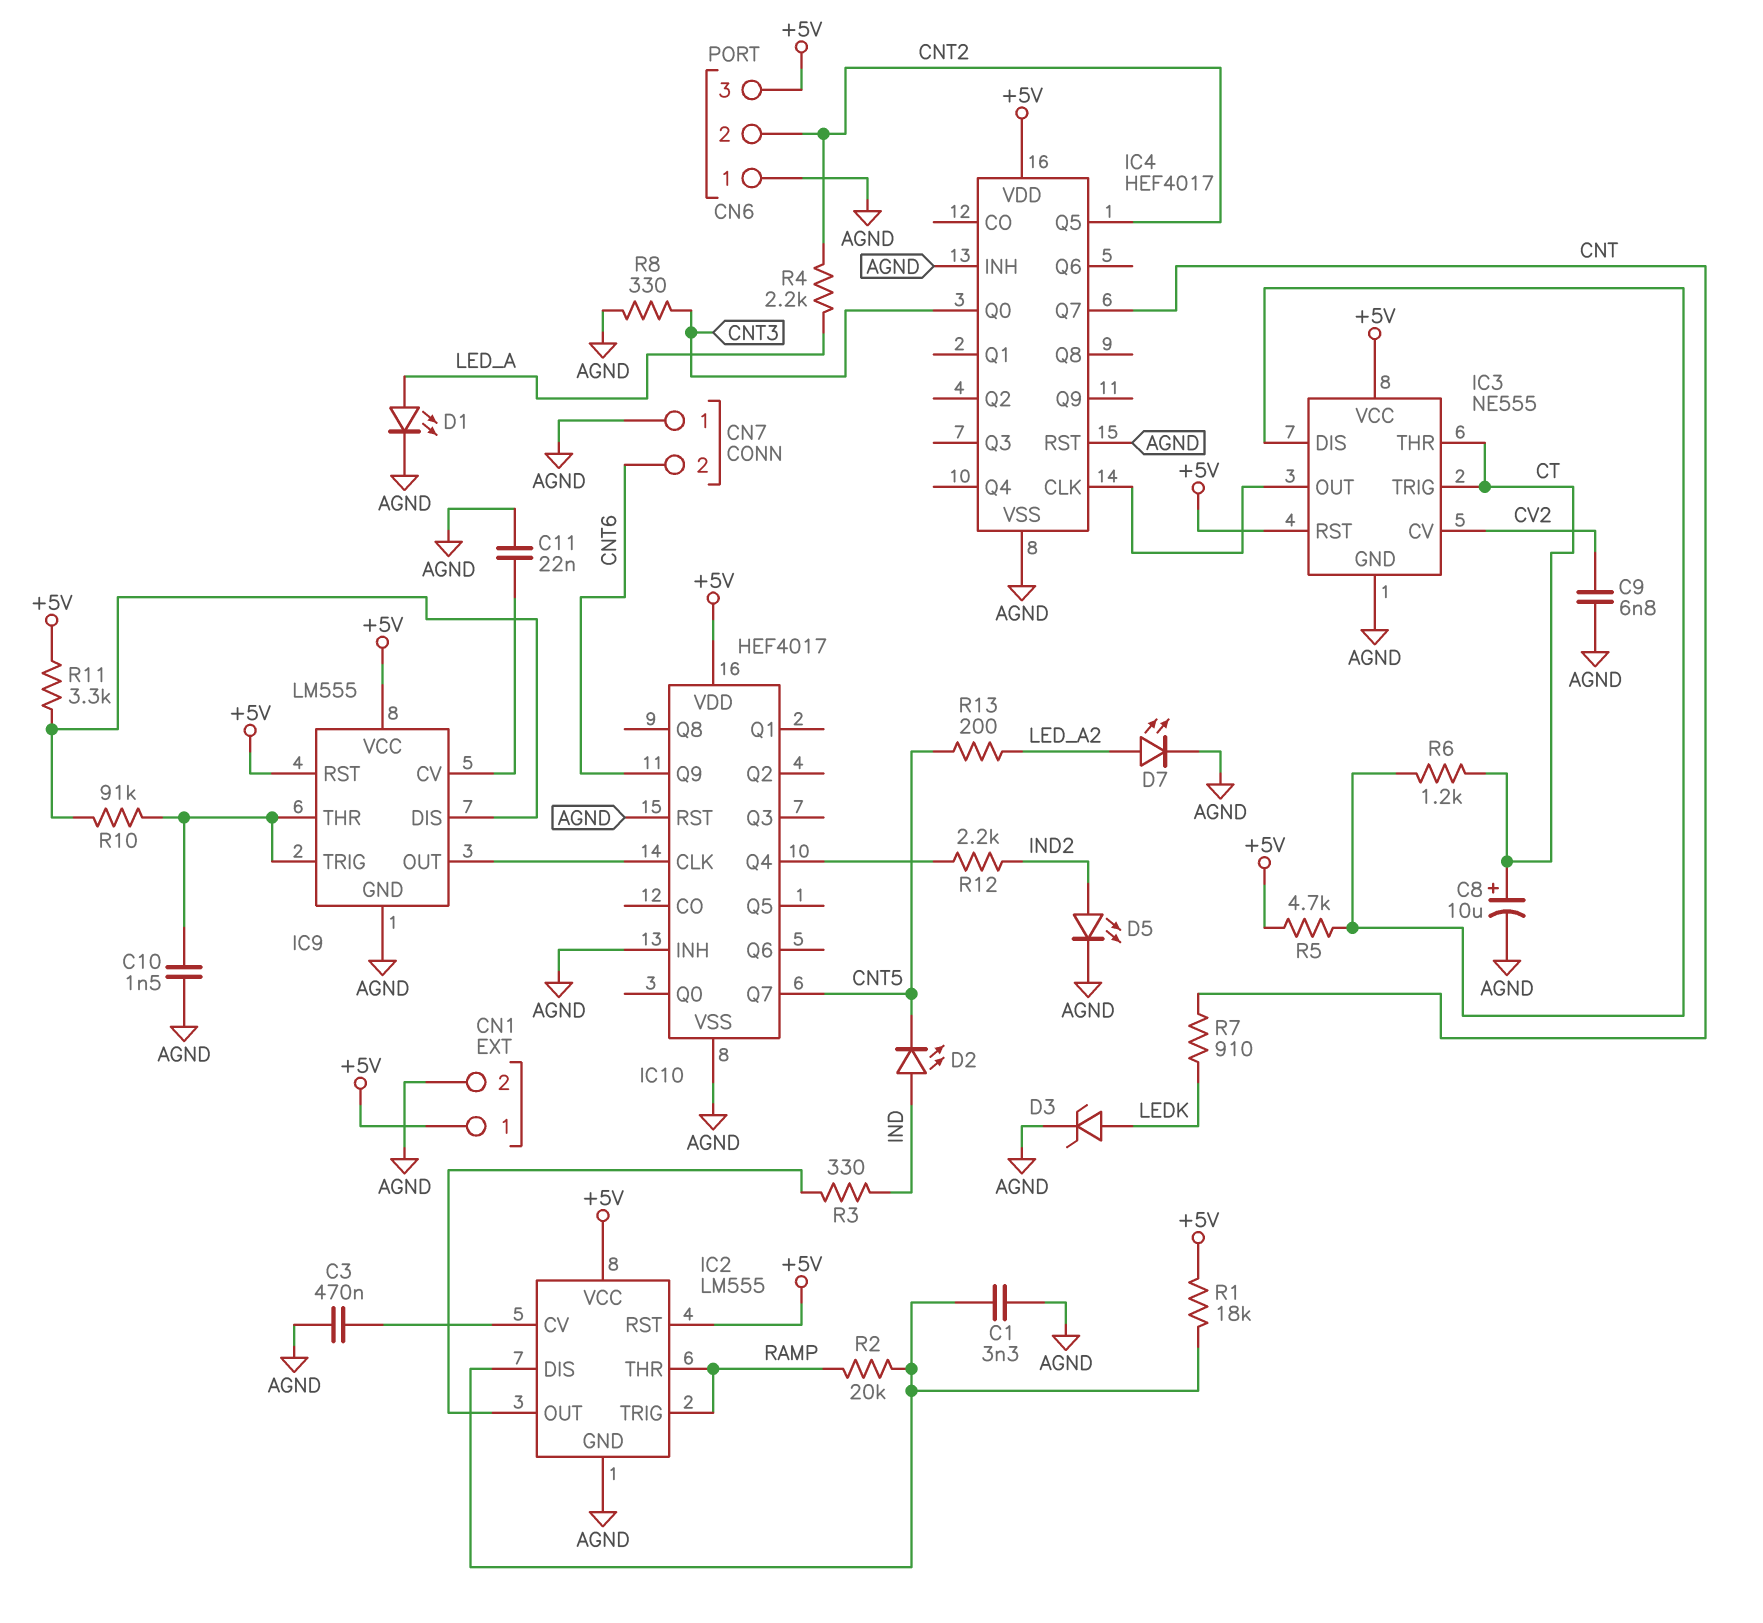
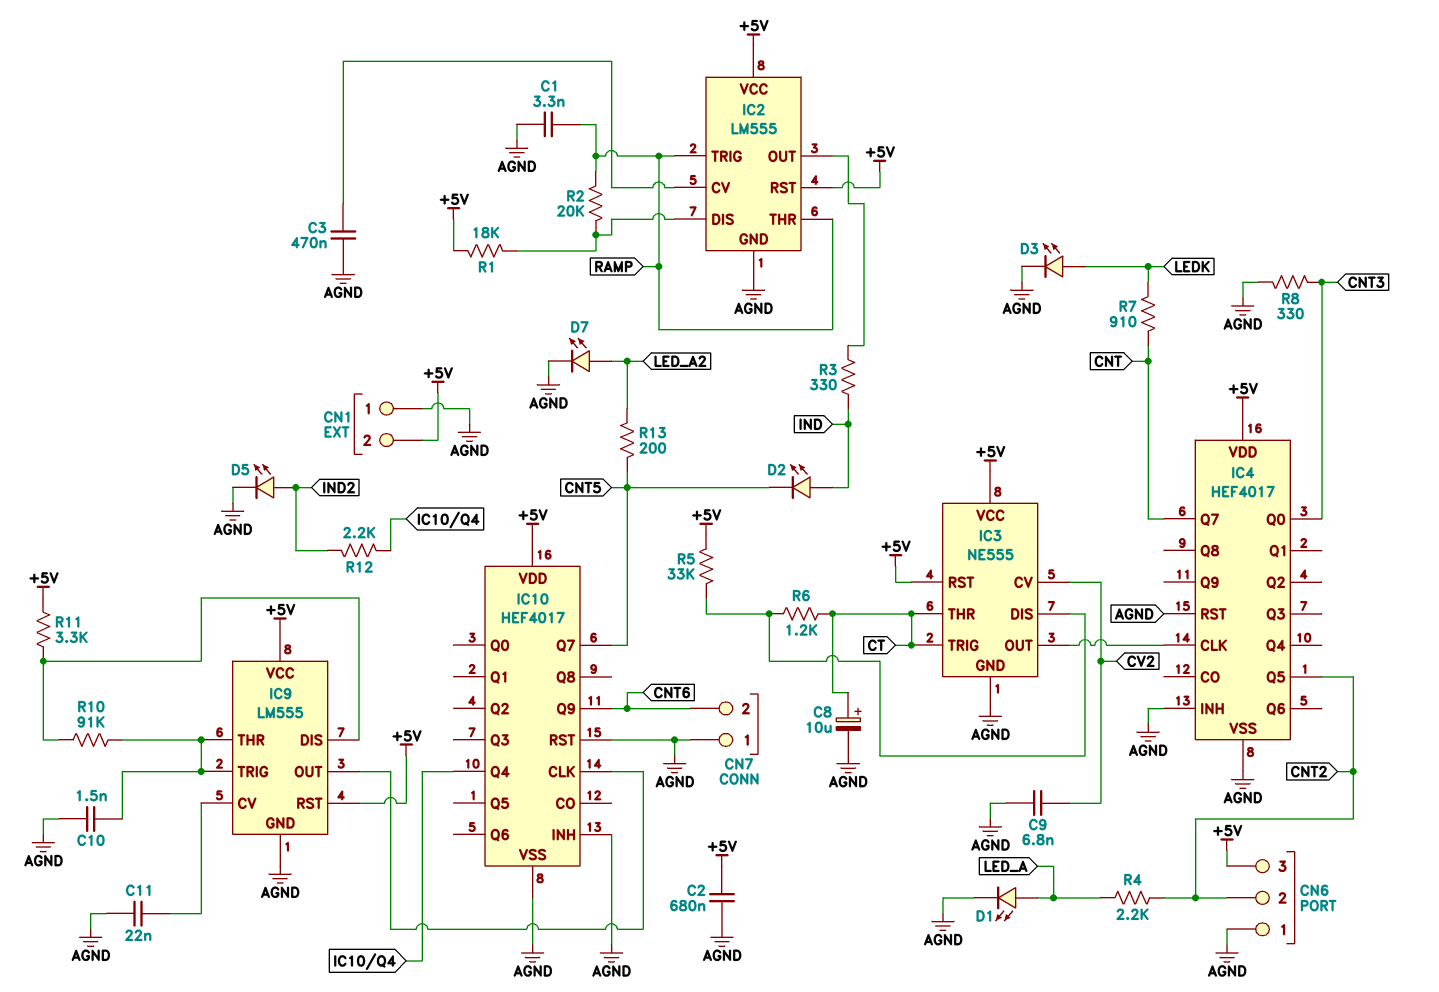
C1: 3.3nF (AGND, IC2/DIS) -> 3.3nF (AGND, RAMP)
C2: none -> 680nF (+5V, AGND)
CN1 pin 1: +5V -> AGND
CN1 pin 2: AGND -> +5V
D3: zener (A LEDK, K AGND) -> LED (A LEDK, K AGND)
R5: 4.7k (+5V, IC3/DIS) -> 33k (+5V, IC3/DIS)

